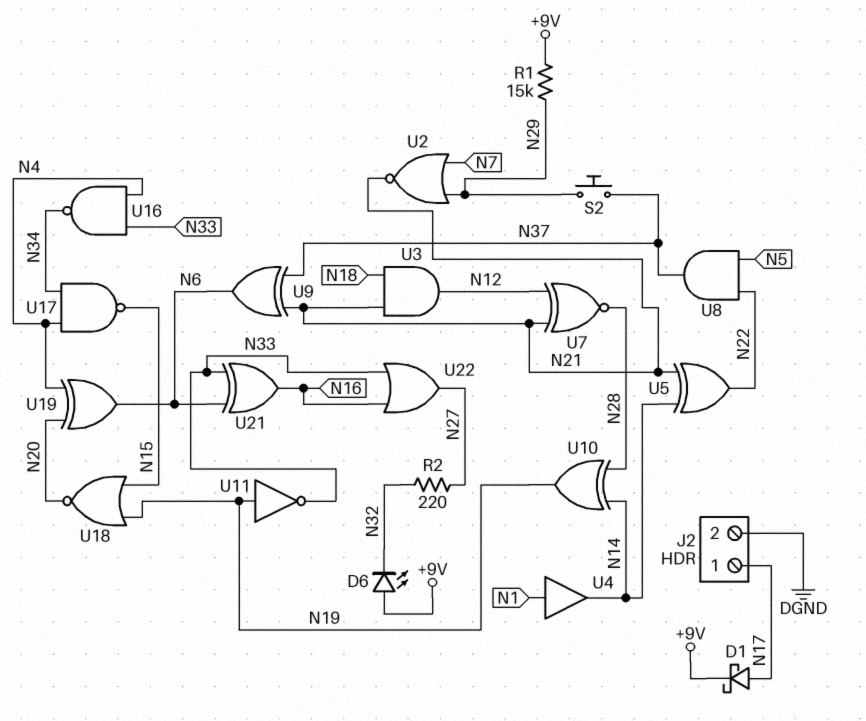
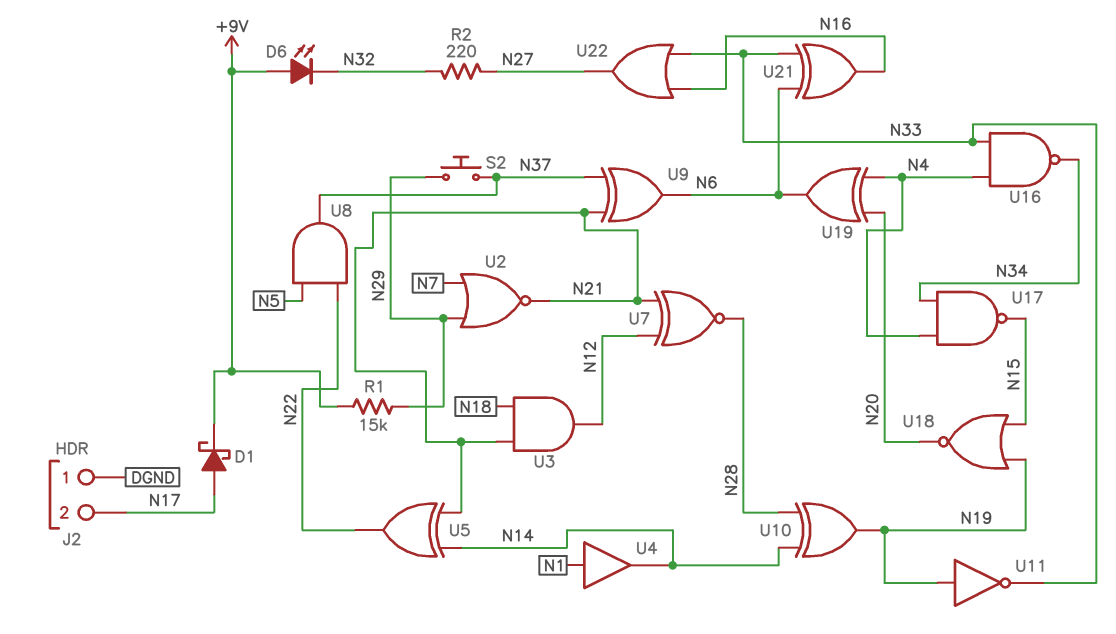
J2 pin 1: N17 -> DGND
J2 pin 2: DGND -> N17

